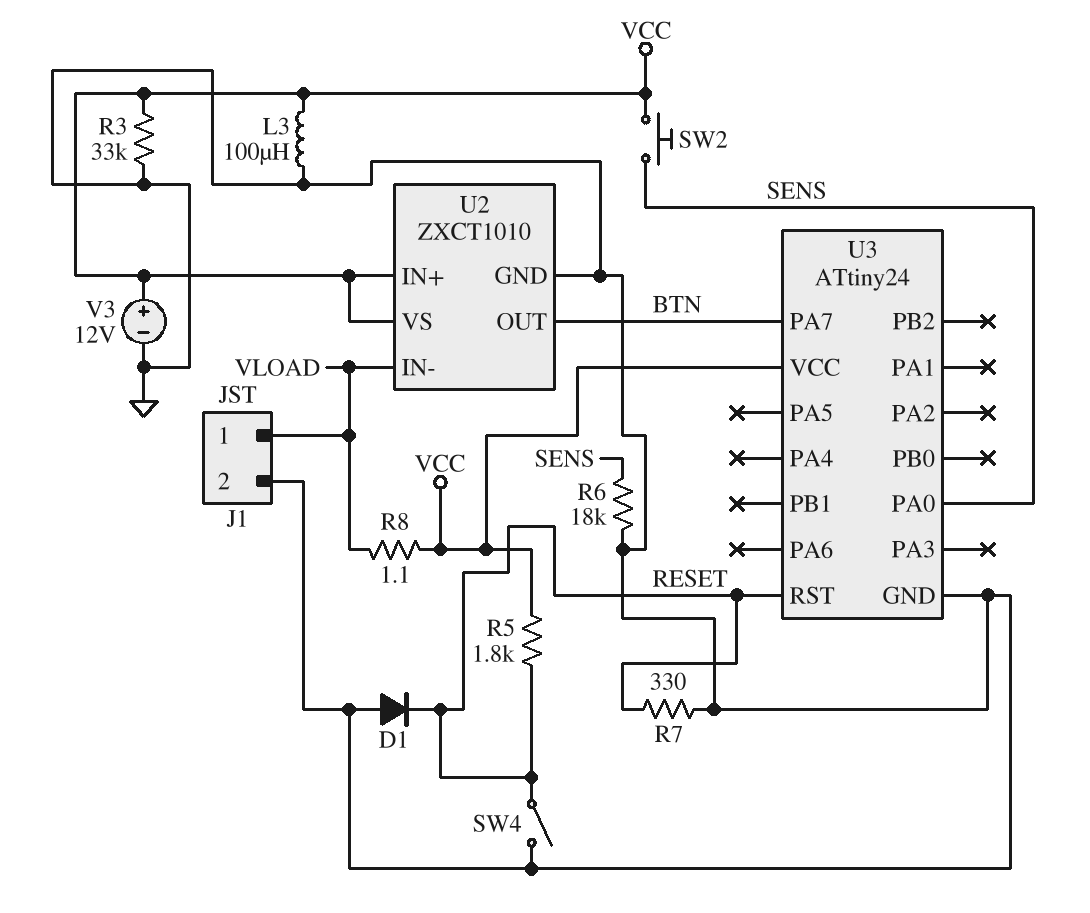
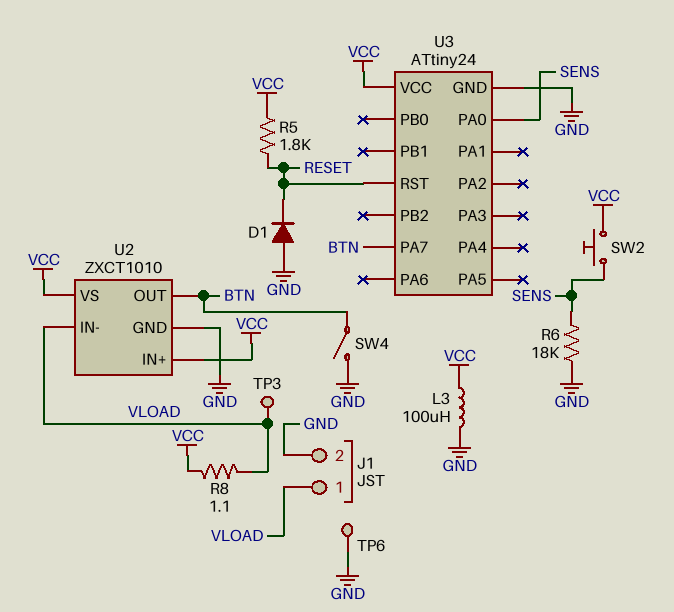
R3: 33k (GND, VCC) -> none
R7: 330 (GND, RESET) -> none
SW4: switch (GND, RESET) -> switch (BTN, GND)
TP3: none -> test point (VLOAD)
TP6: none -> test point (GND)
V3: 12V (plus VCC, minus GND) -> none

